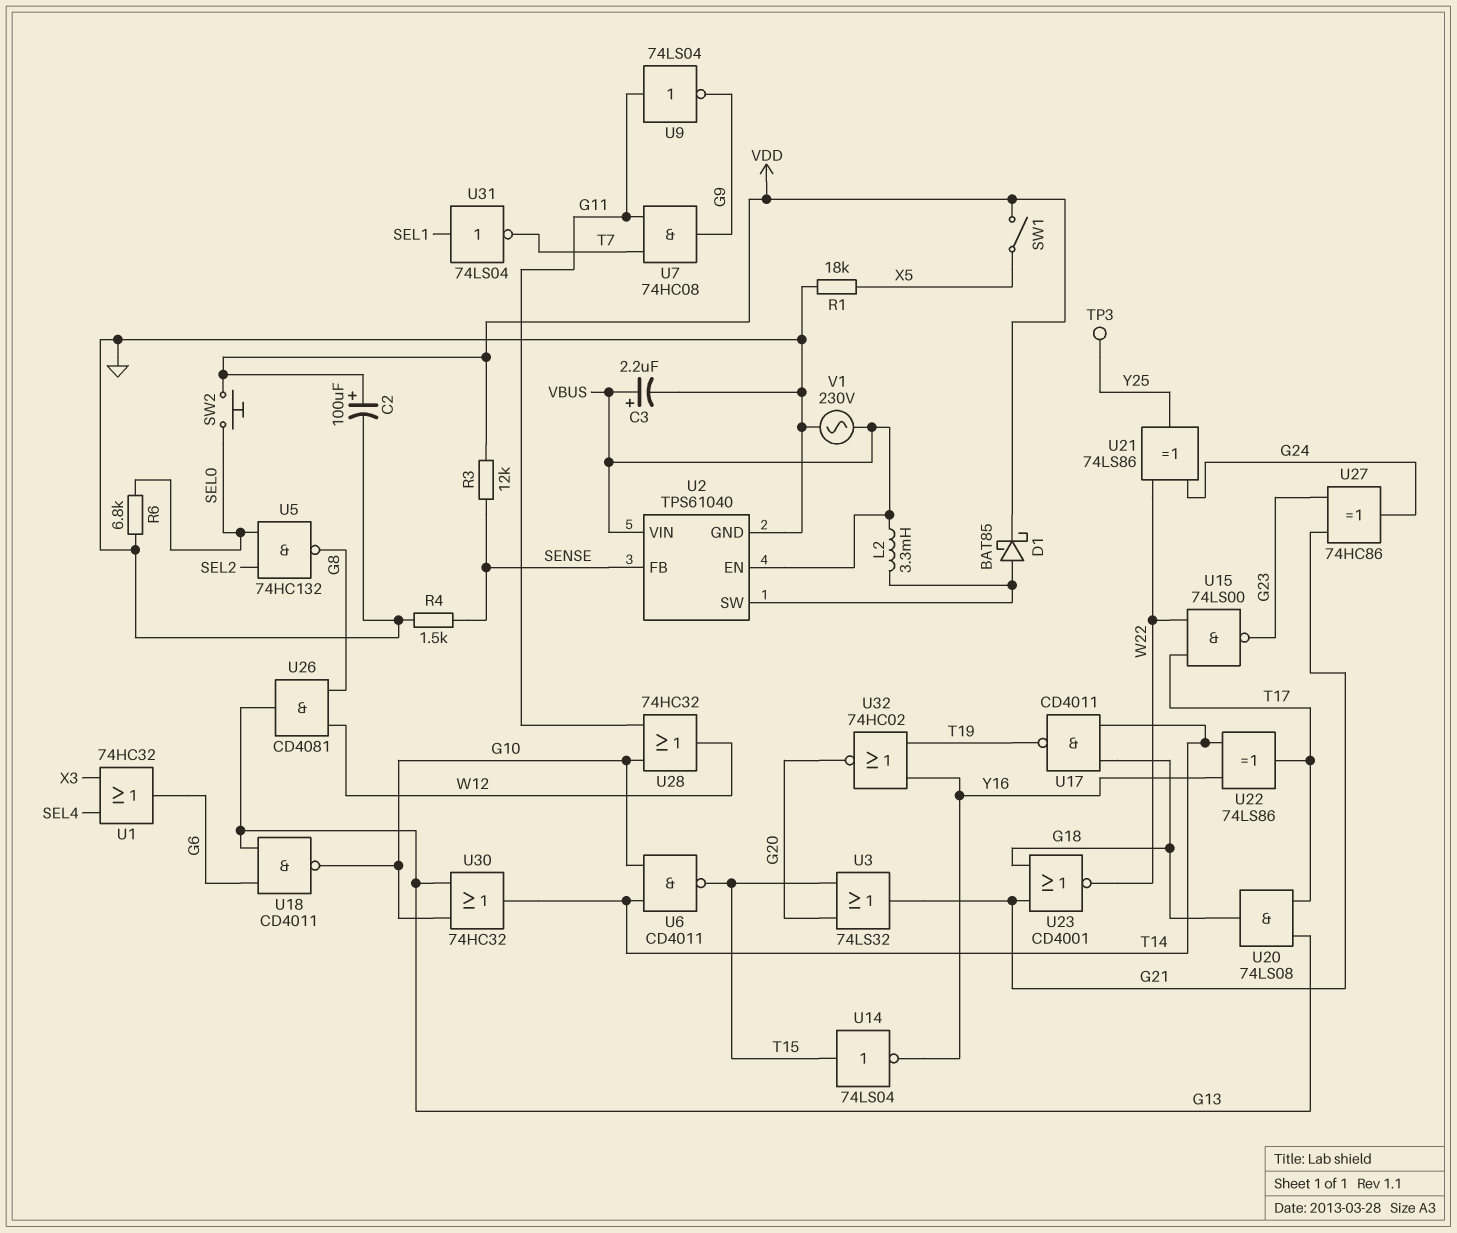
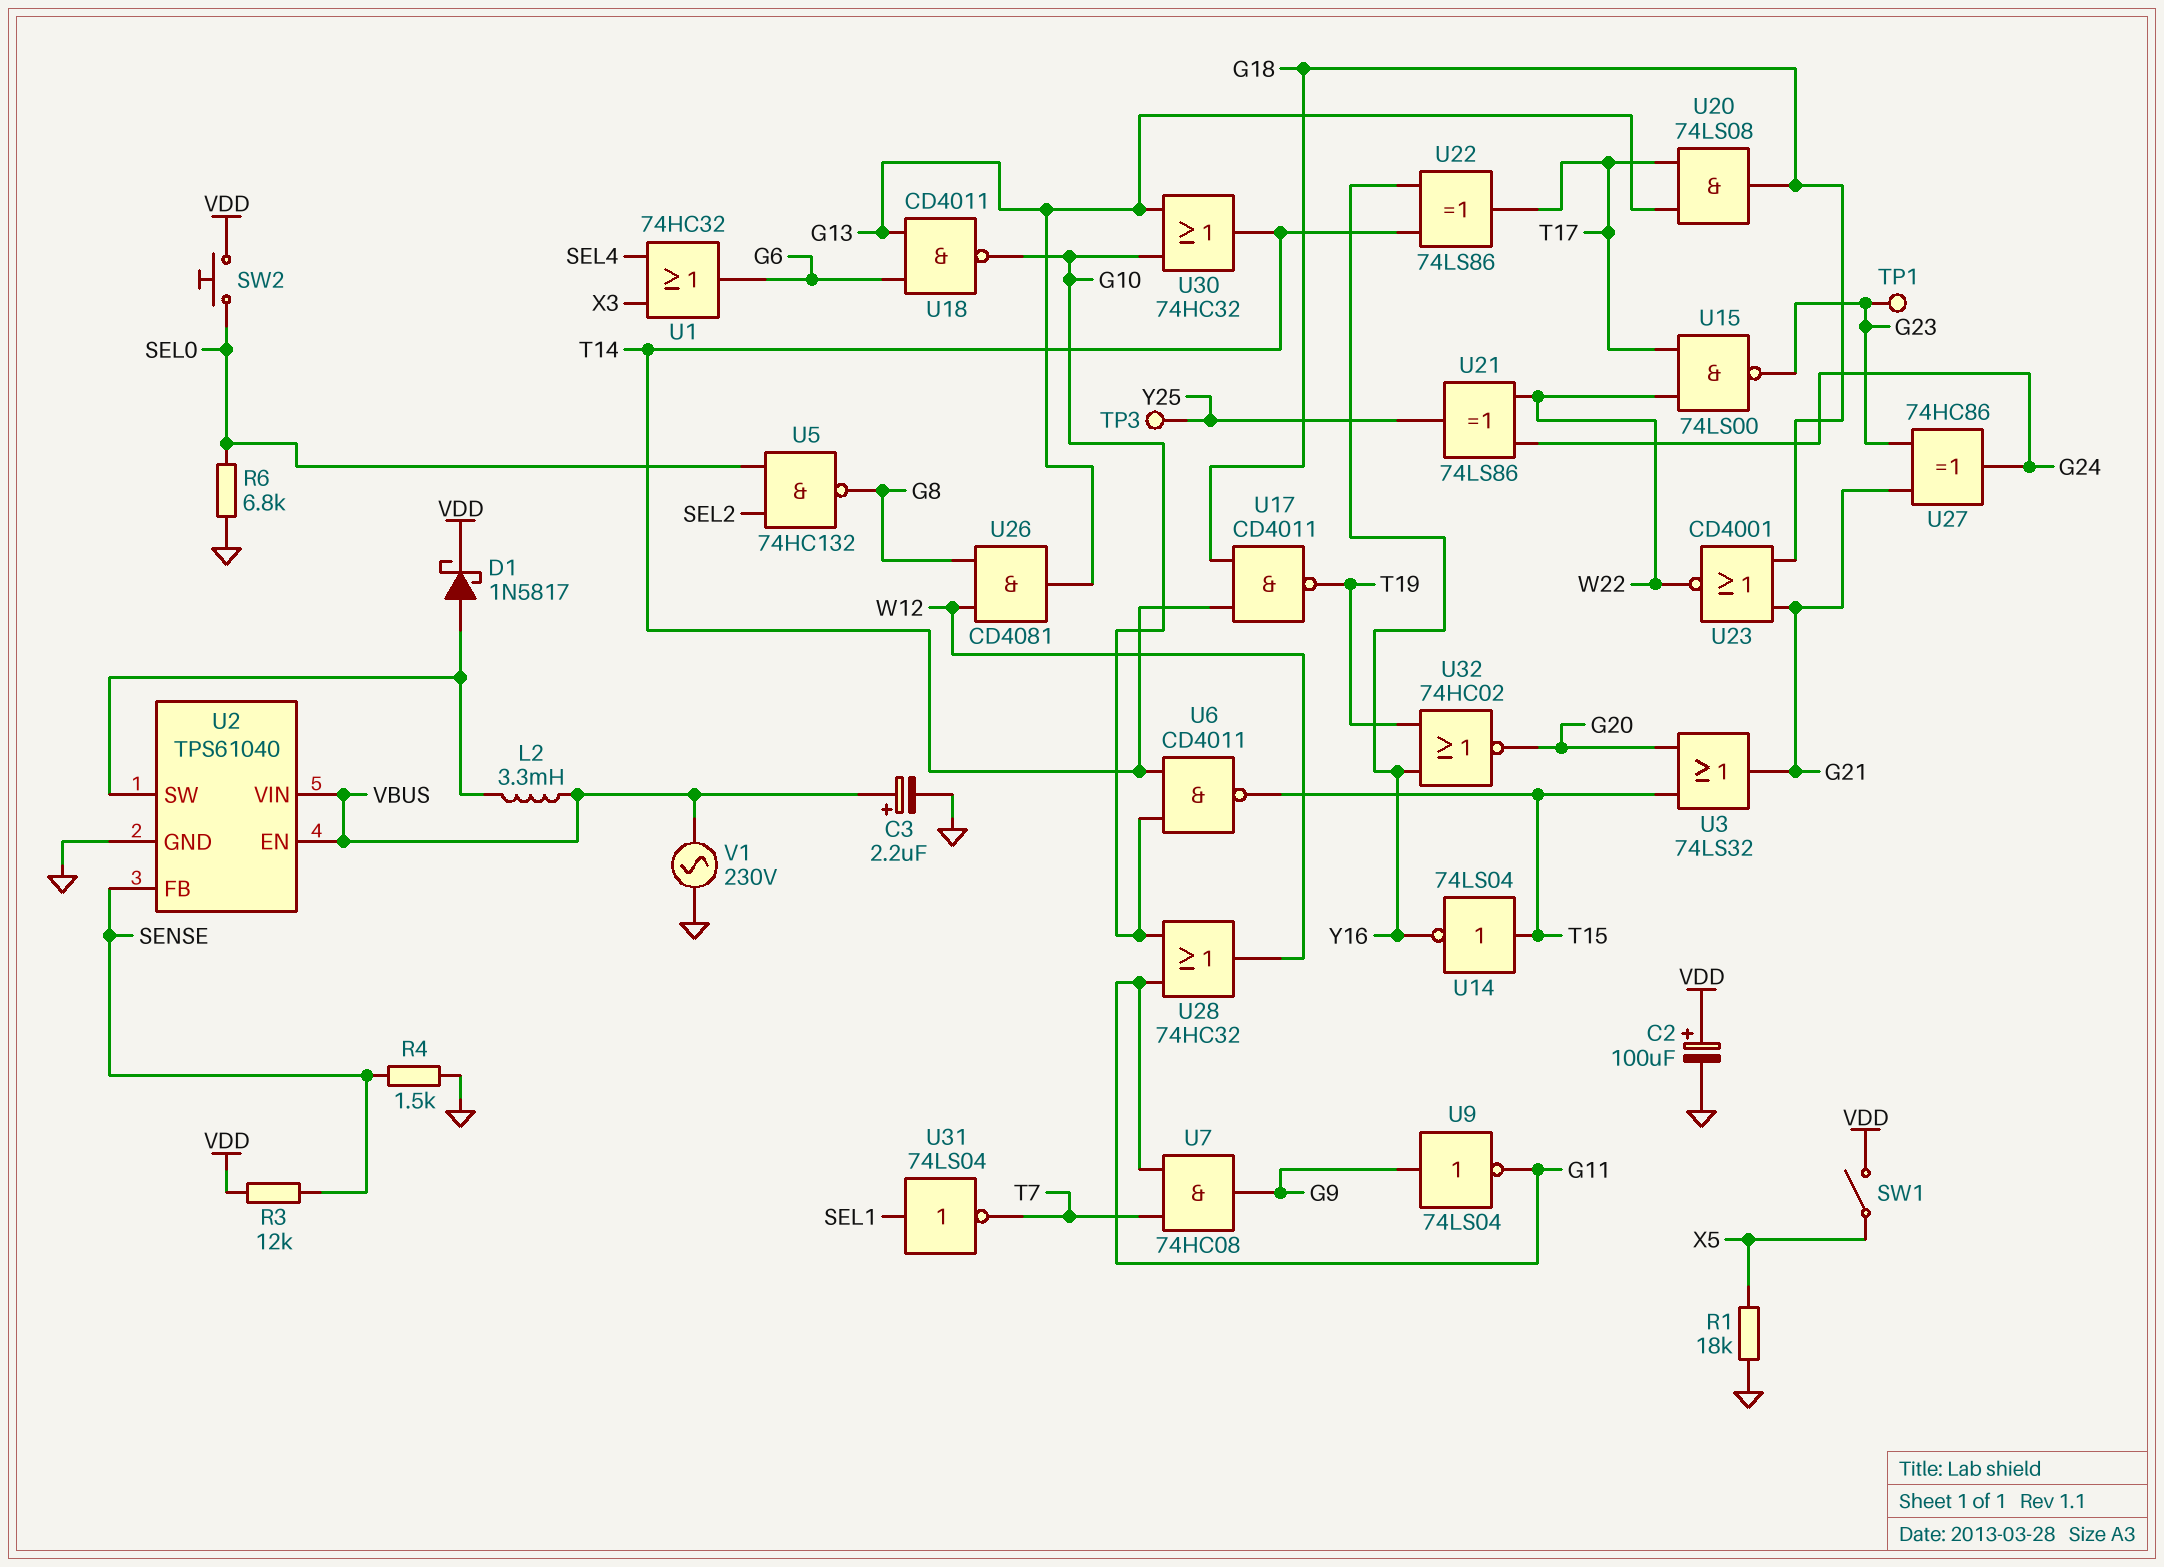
D1: schottky BAT85 (A U2/SW, K VDD) -> schottky 1N5817 (A U2/SW, K VDD)
TP1: none -> test point (G23)
U9: NOT 74LS04 (in G11, out G9) -> NOT 74LS04 (in G9, out G11)

